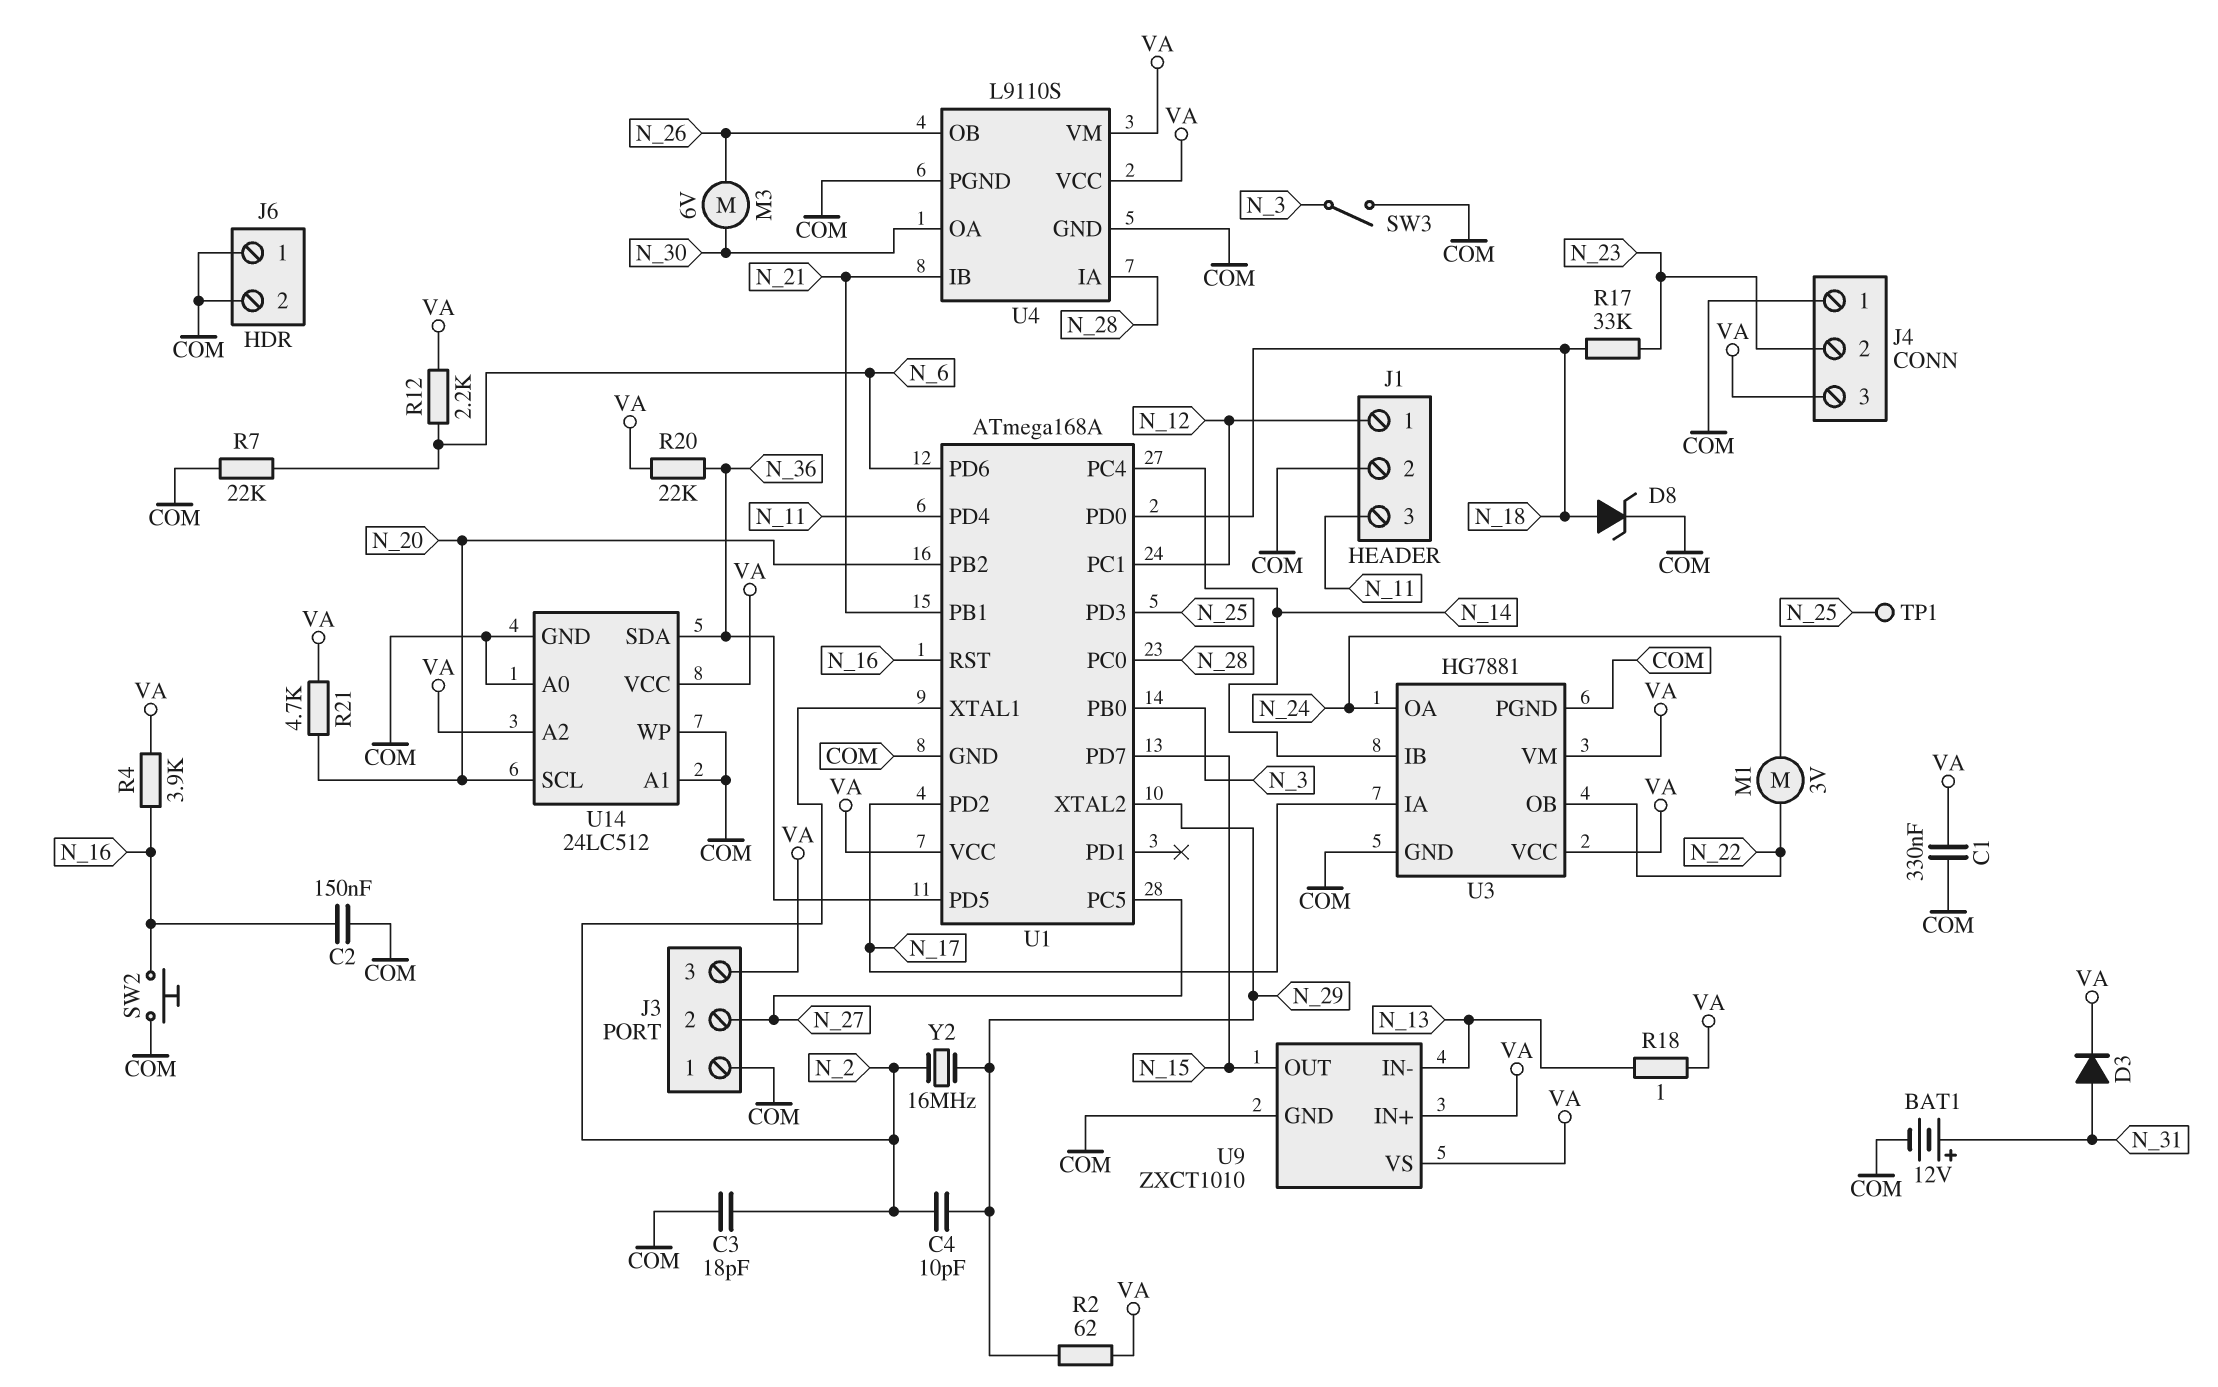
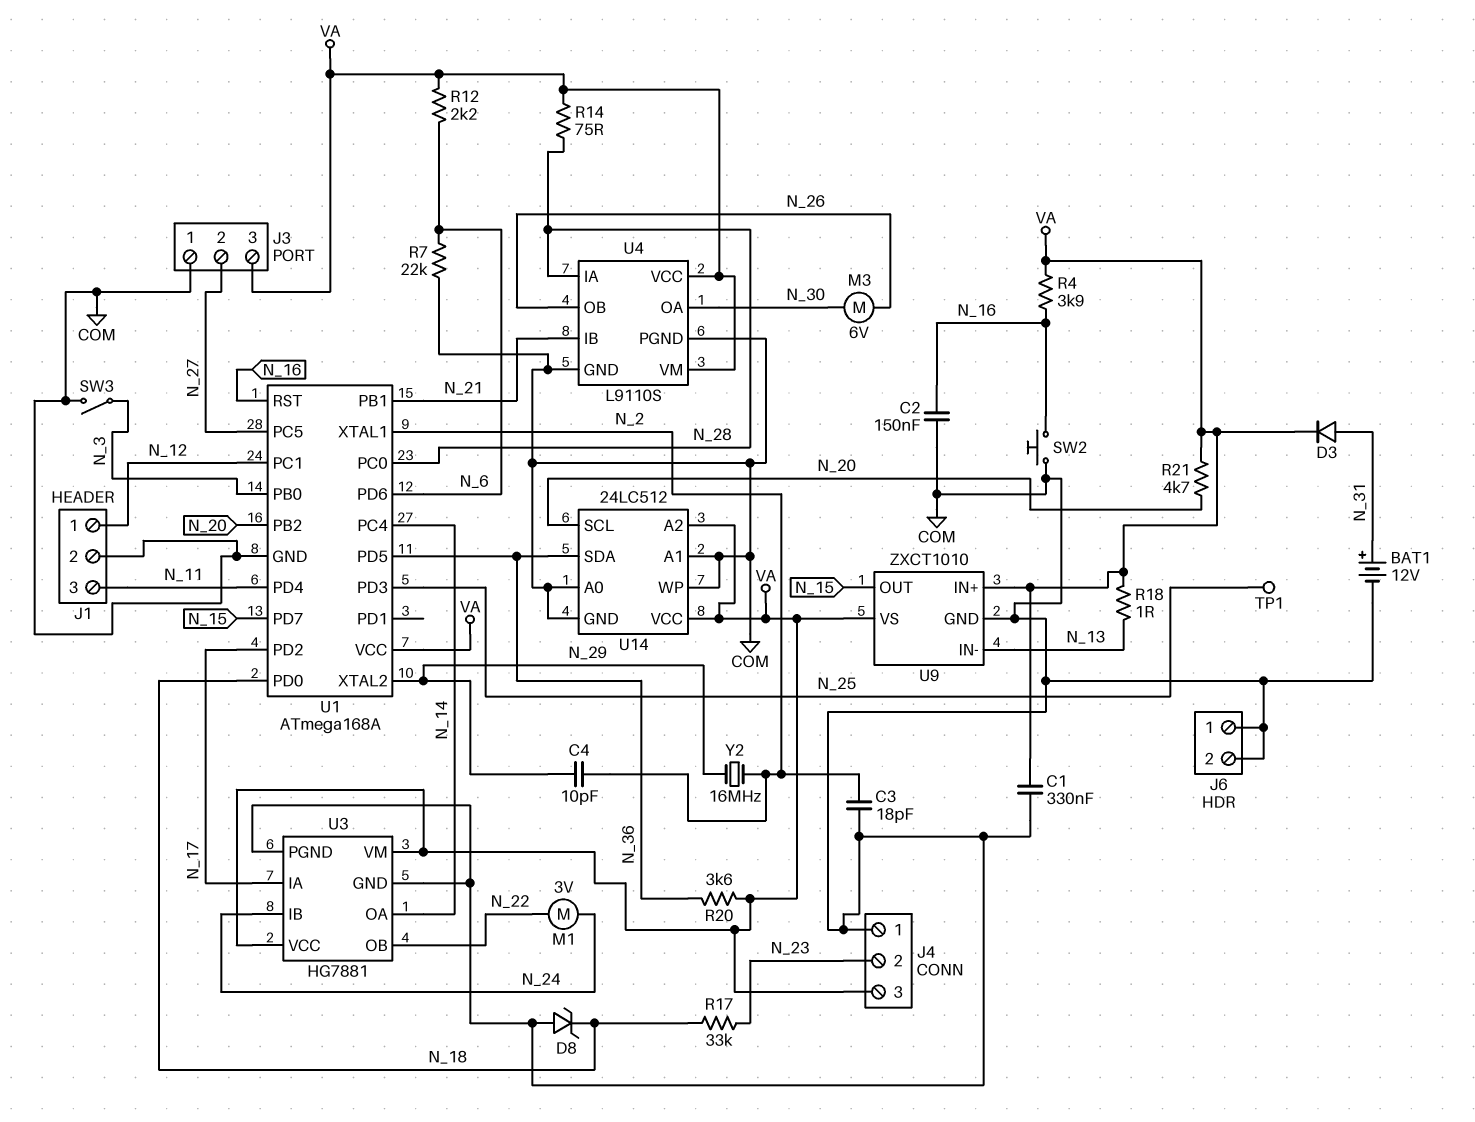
D8: zener (A N_18, K COM) -> zener (A COM, K N_18)
R2: 62 (N_29, VA) -> none
R14: none -> 75 (N_28, VA)
R20: 22k (N_36, VA) -> 3.6k (N_36, VA)
U3 pin IB: N_14 -> N_24
U3 pin OA: N_24 -> N_14

